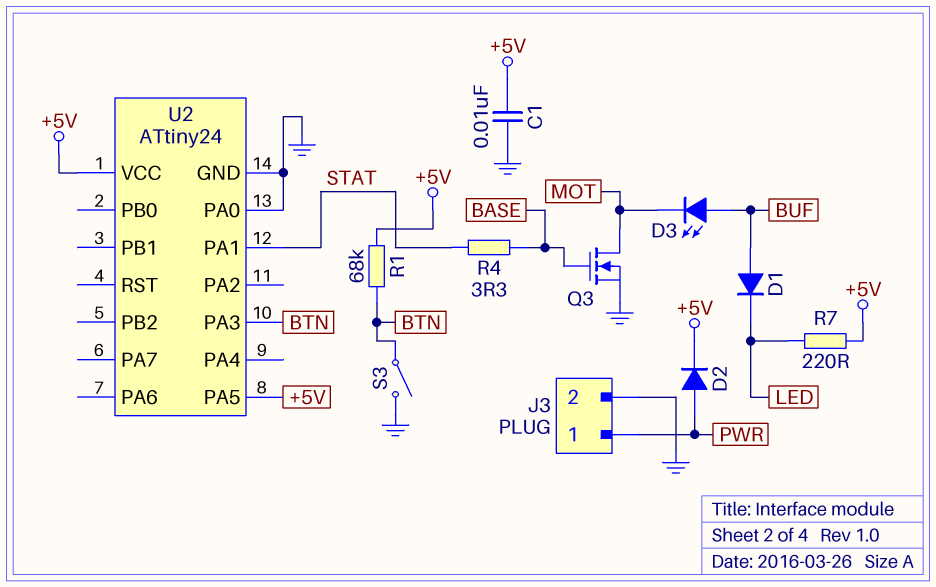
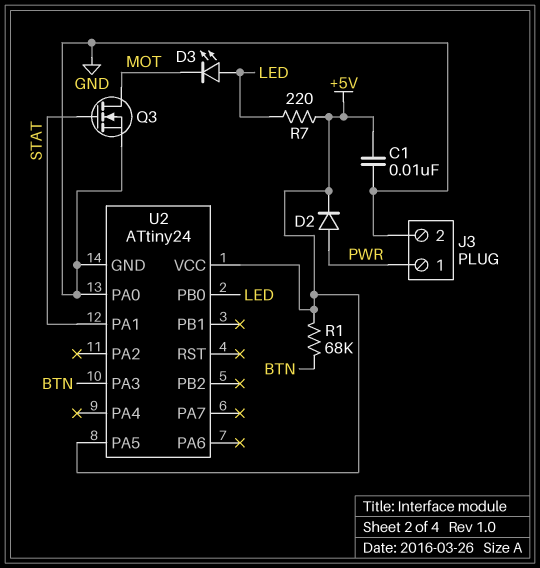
D1: diode (A BUF, K LED) -> none
D3: LED (A BUF, K MOT) -> LED (A LED, K MOT)
Q3: NMOS (G BASE, D MOT, S GND) -> NMOS (G STAT, D MOT, S GND)
R4: 3.3 (BASE, STAT) -> none
S3: switch (BTN, GND) -> none
U2 pin PB0: none -> LED

